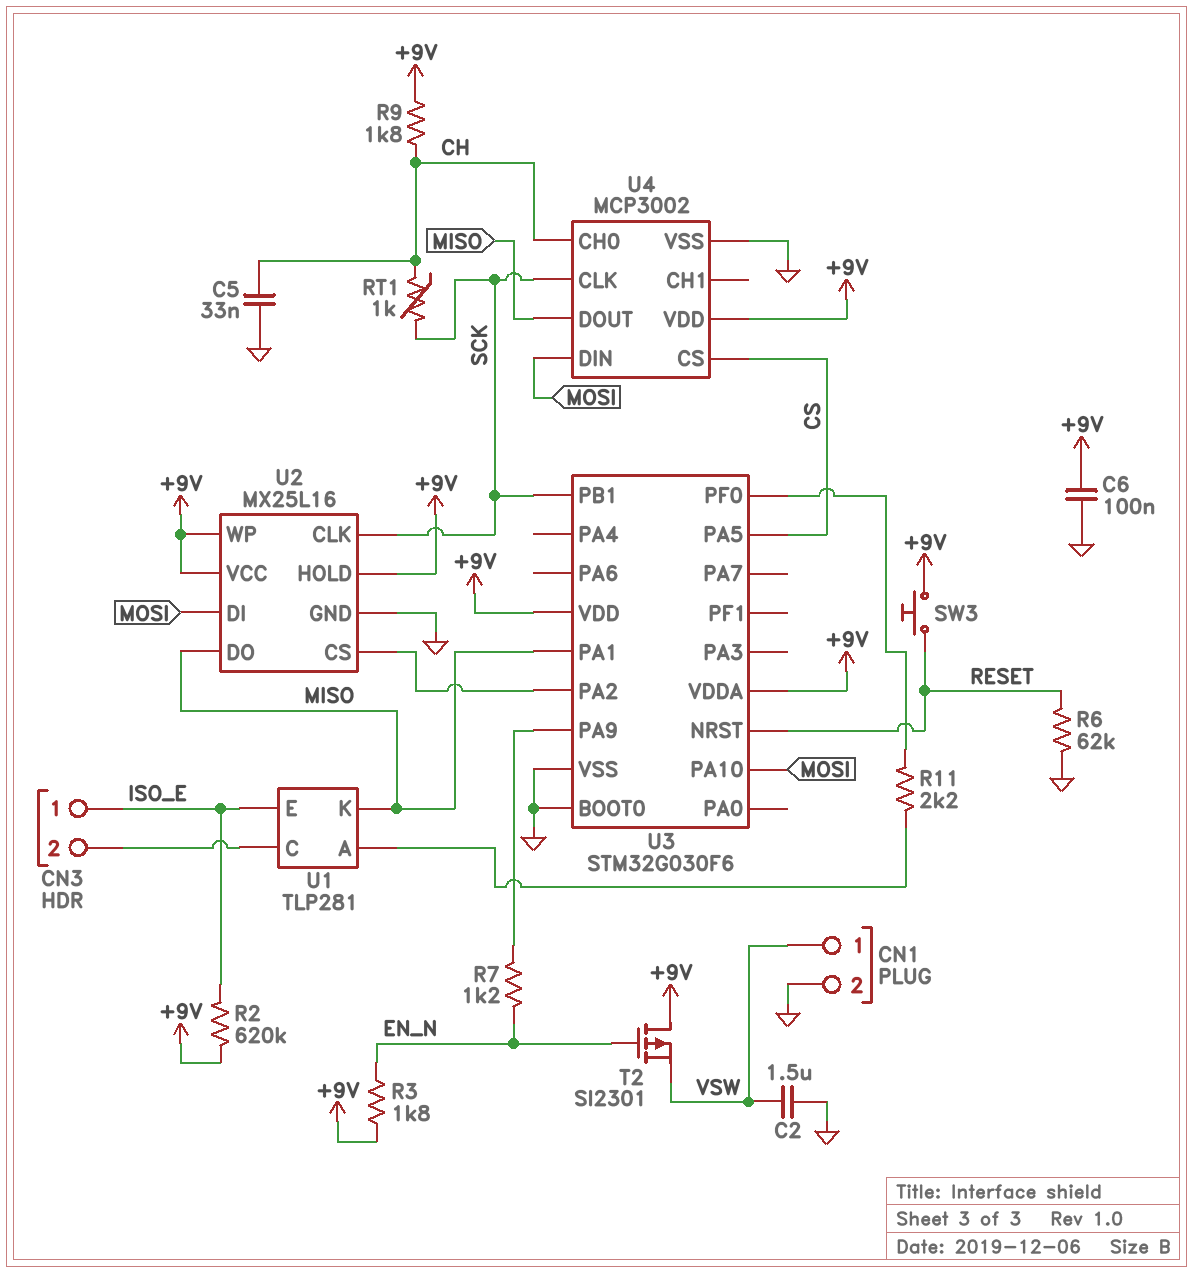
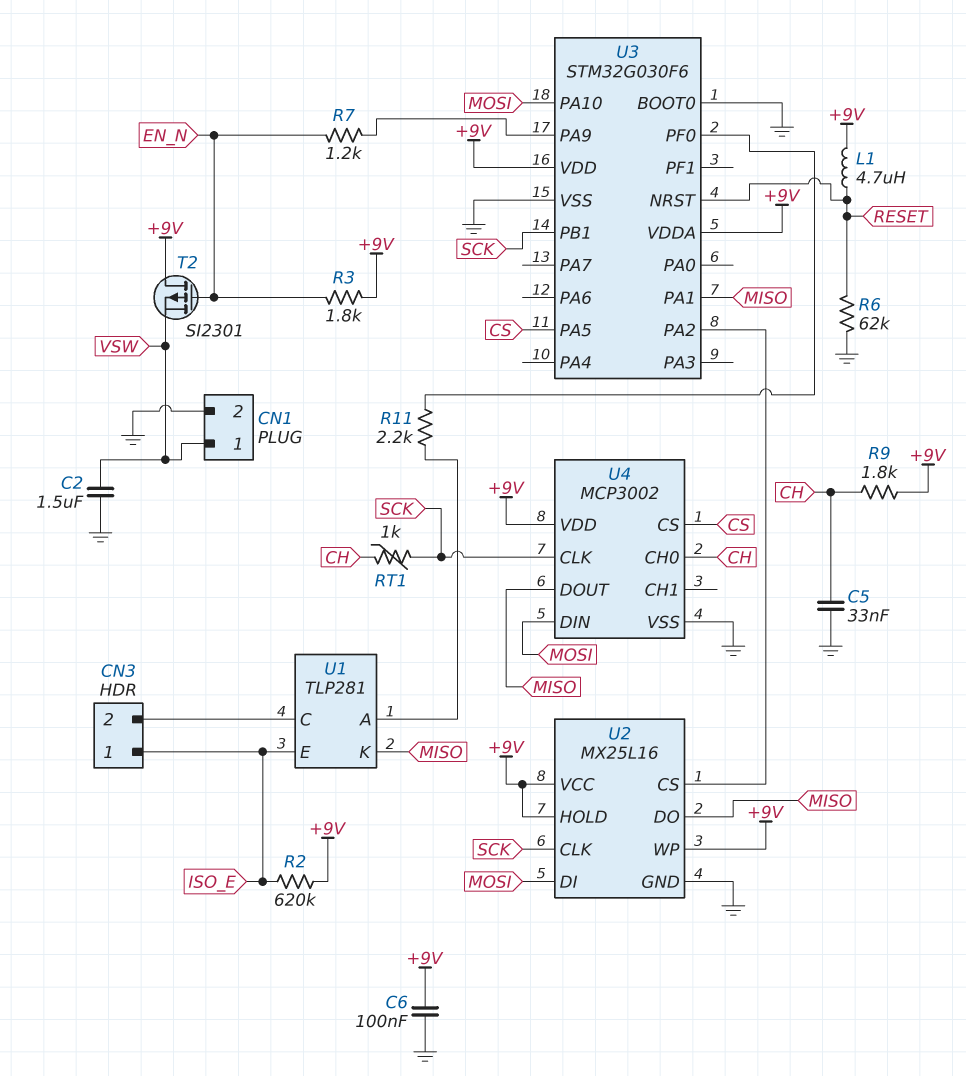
L1: none -> 4.7uH (+9V, RESET)
SW3: button (+9V, RESET) -> none

